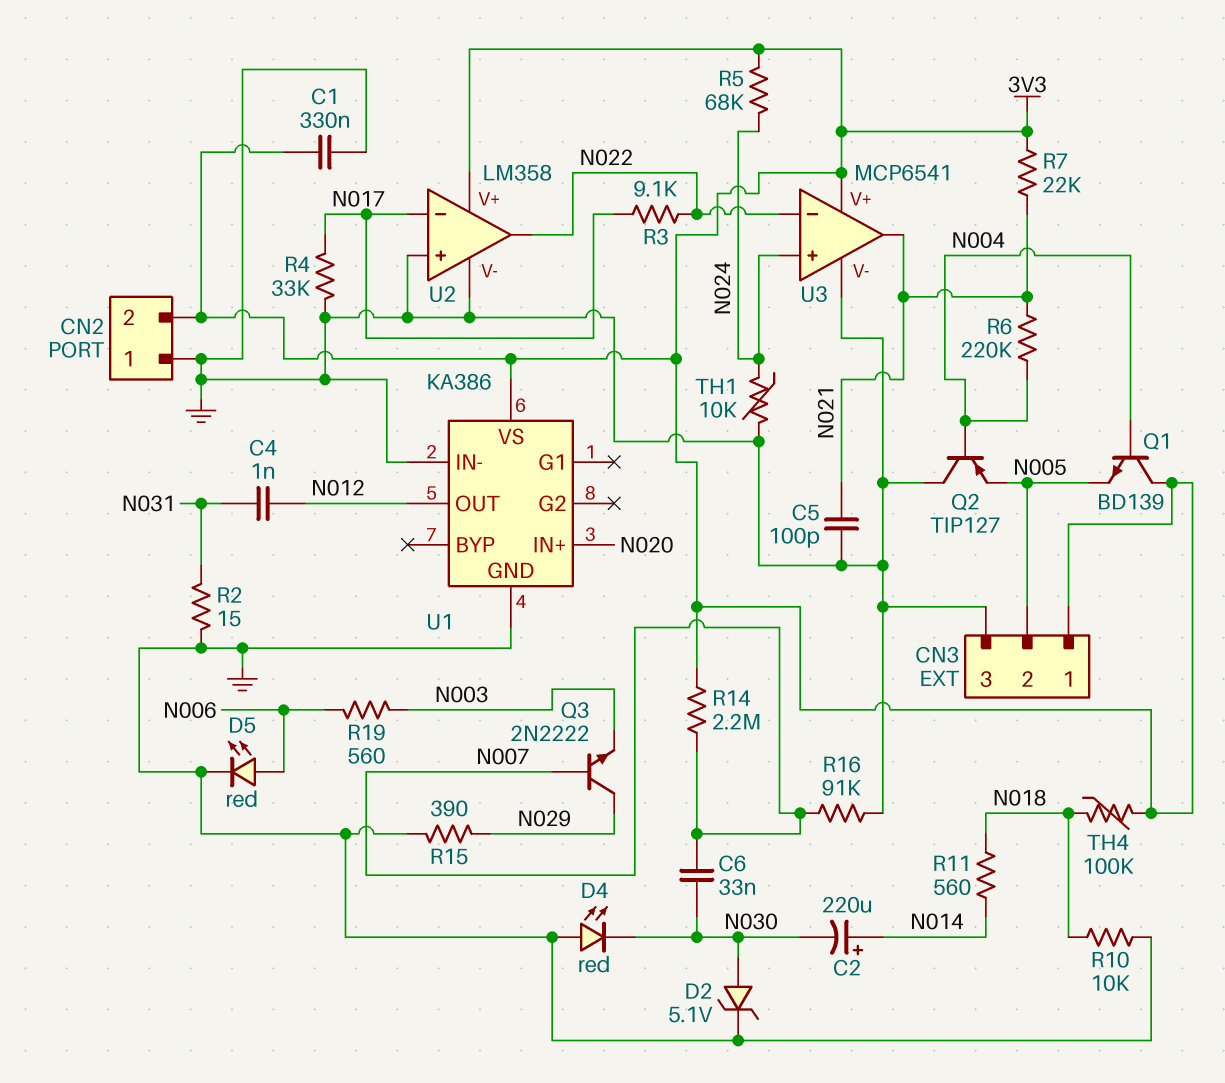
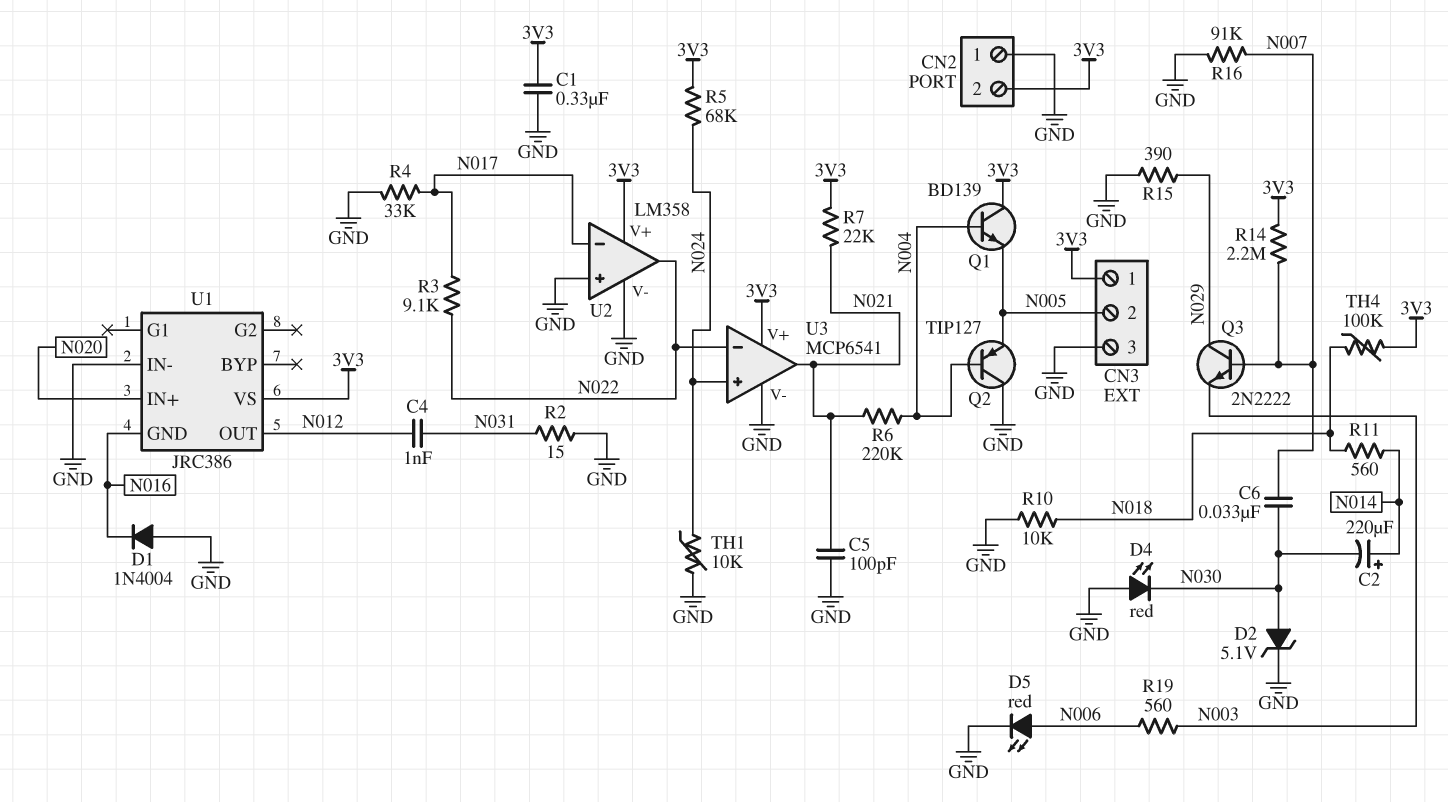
D1: none -> diode 1N4004 (A GND, K N016)
U1: KA386 -> JRC386
U1 pin GND: GND -> N016

